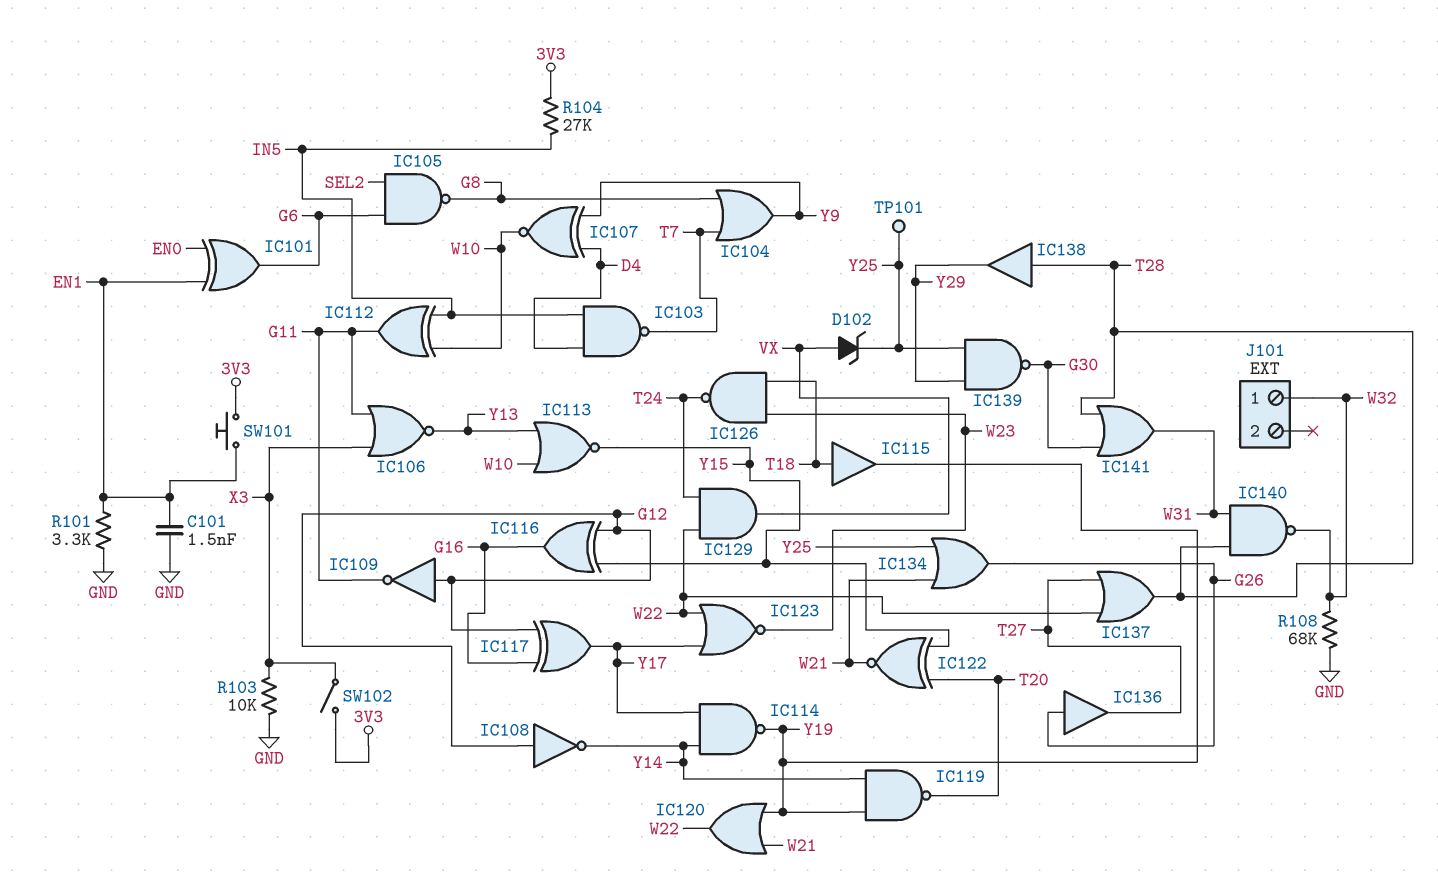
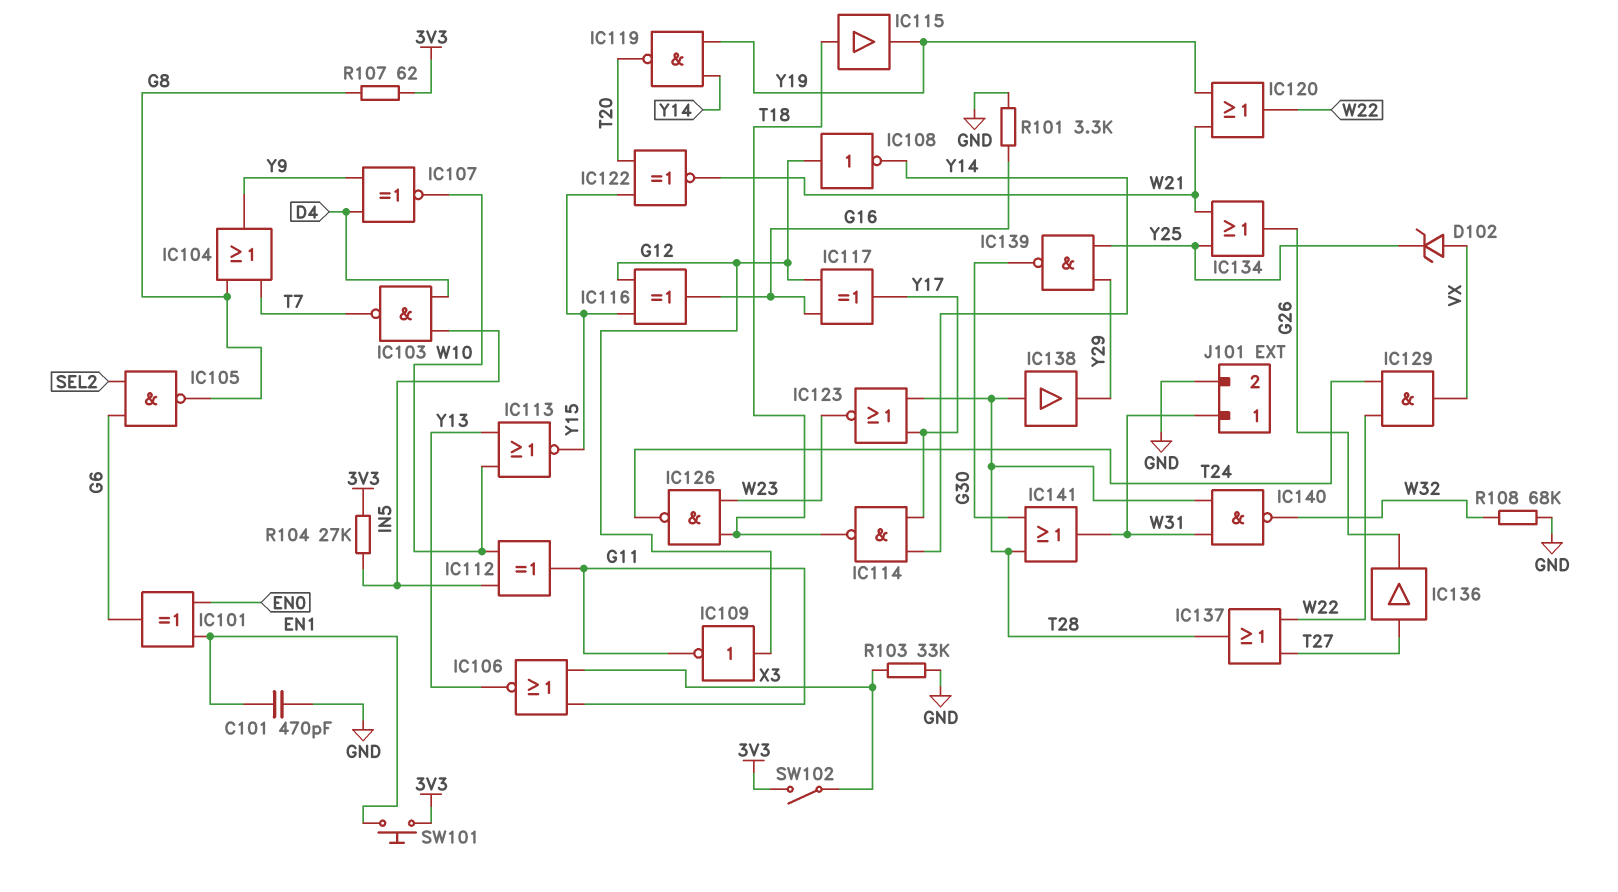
C101: 1.5nF (EN1, GND) -> 470pF (EN1, GND)
IC114: NAND (in Y14, in Y17, out Y19) -> NAND (in Y14, in Y17, out T18)
IC123: NOR (in W22, in Y17, out W23) -> NOR (in T28, in Y17, out W23)
IC136: buffer (in G26, out T27) -> buffer (in T27, out G26)
J101 pin 1: W32 -> W31
J101 pin 2: none -> GND
R101: 3.3k (EN1, GND) -> 3.3k (G16, GND)
R103: 10k (GND, X3) -> 33k (GND, X3)
R107: none -> 62 (3V3, G8)
TP101: test point (Y25) -> none

